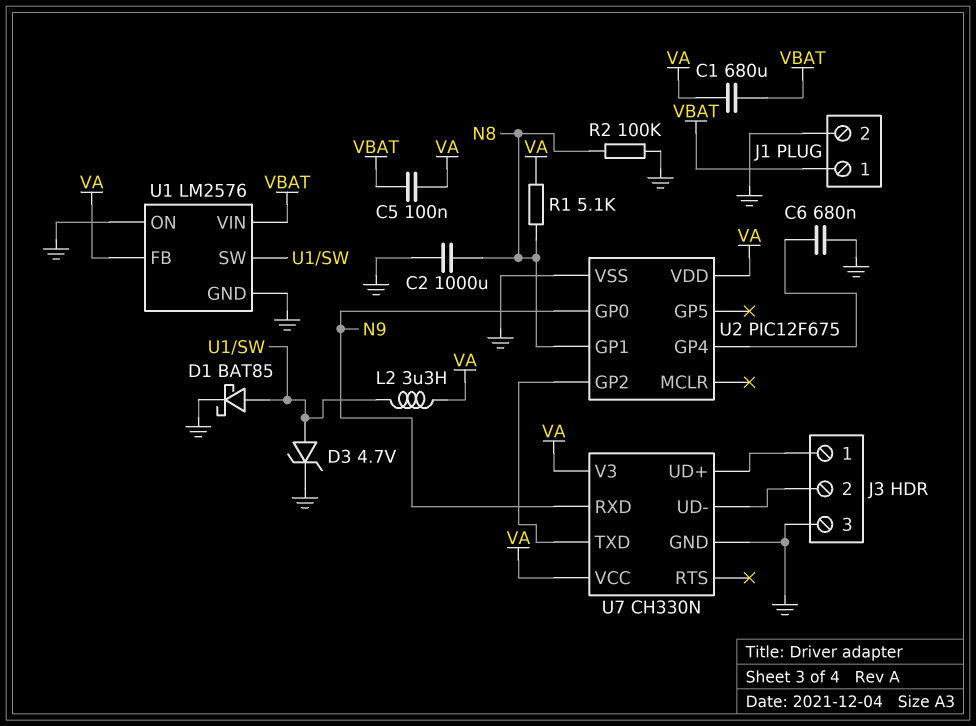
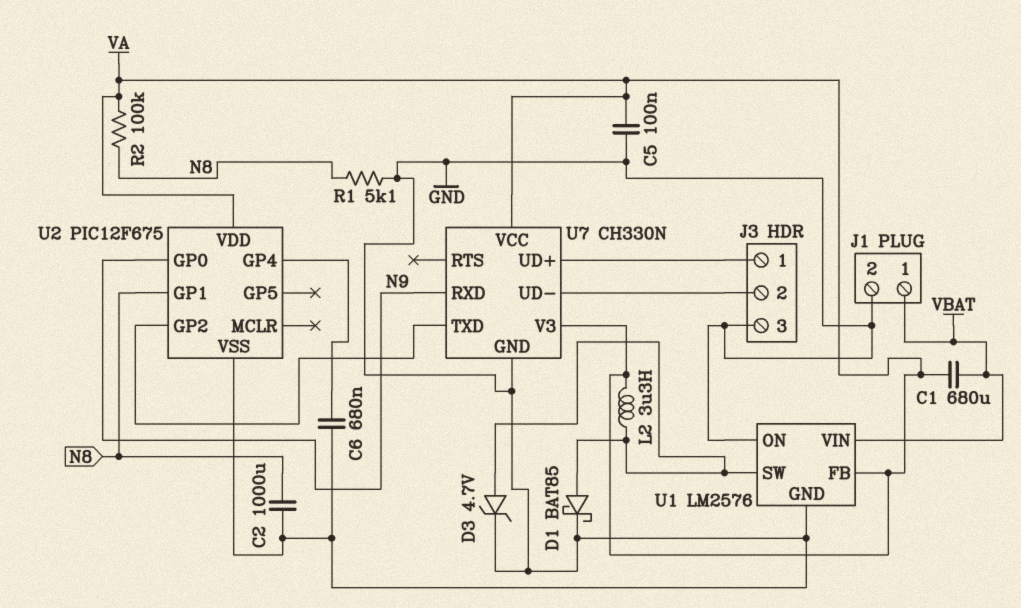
C5: 100nF (VA, VBAT) -> 100nF (GND, VA)
R1: 5.1k (N8, VA) -> 5.1k (GND, N8)
R2: 100k (GND, N8) -> 100k (N8, VA)

